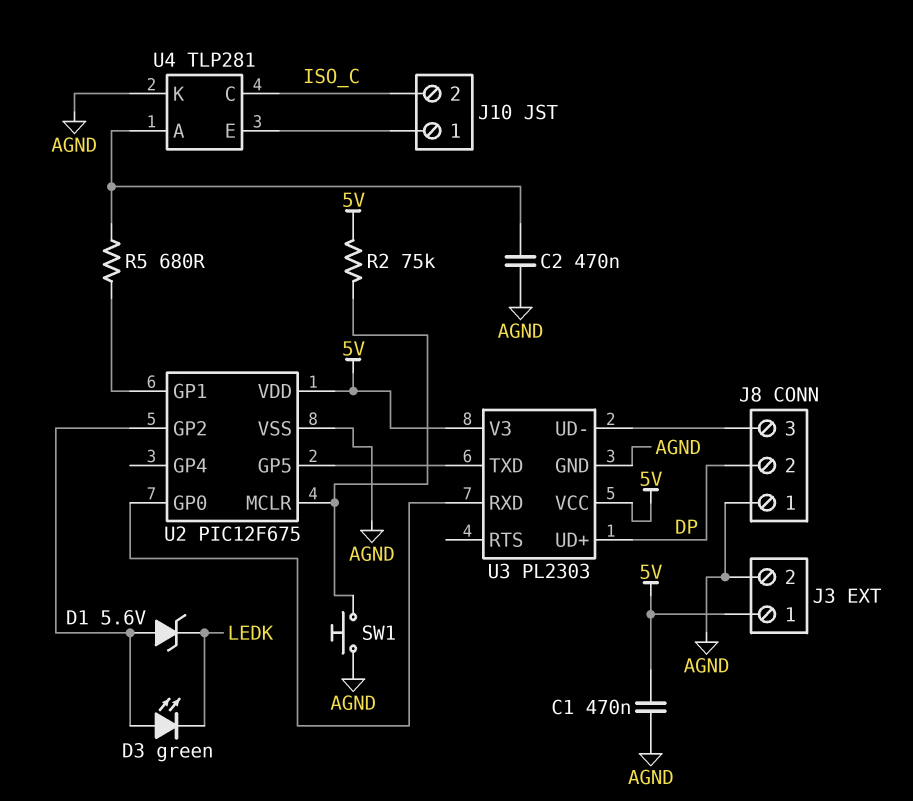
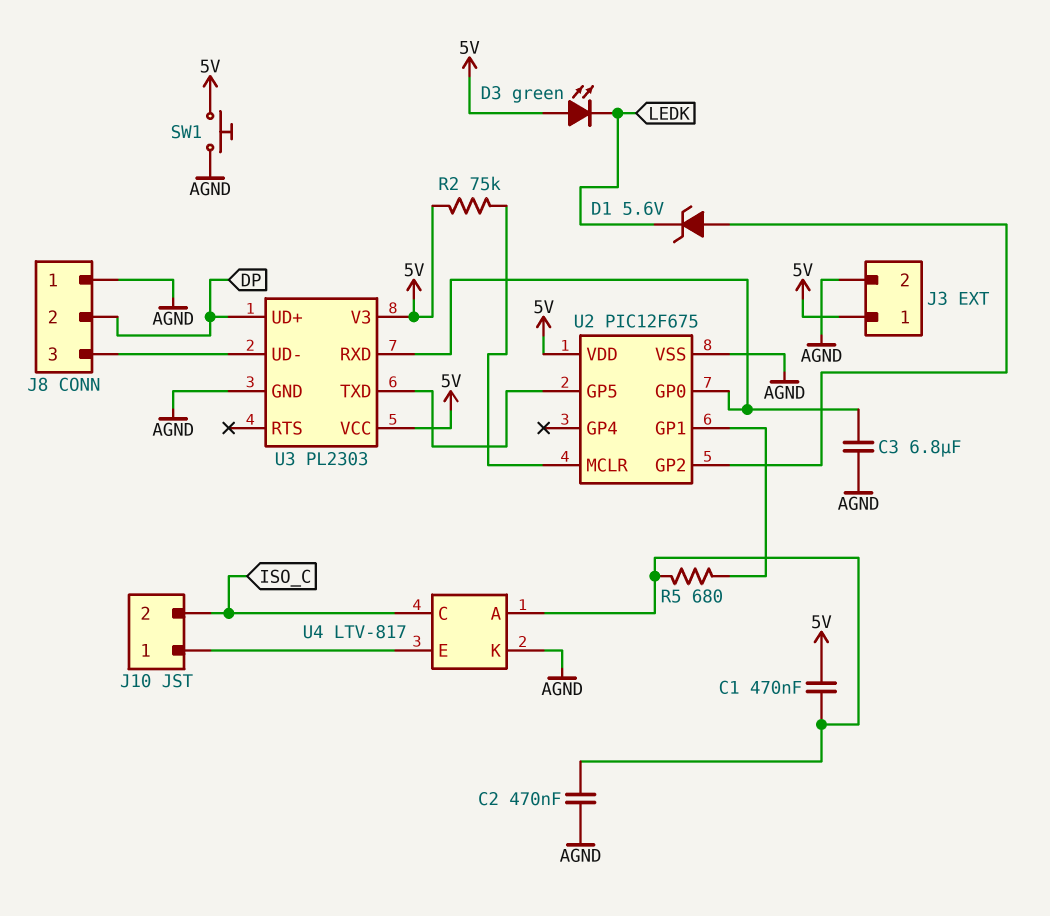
C1: 470nF (5V, AGND) -> 470nF (5V, U4/A)
C3: none -> 6.8uF (AGND, U2/GP0)
D3: LED green (A U2/GP2, K LEDK) -> LED green (A 5V, K LEDK)
SW1: button (AGND, U2/MCLR) -> button (5V, AGND)
U4: TLP281 -> LTV-817

